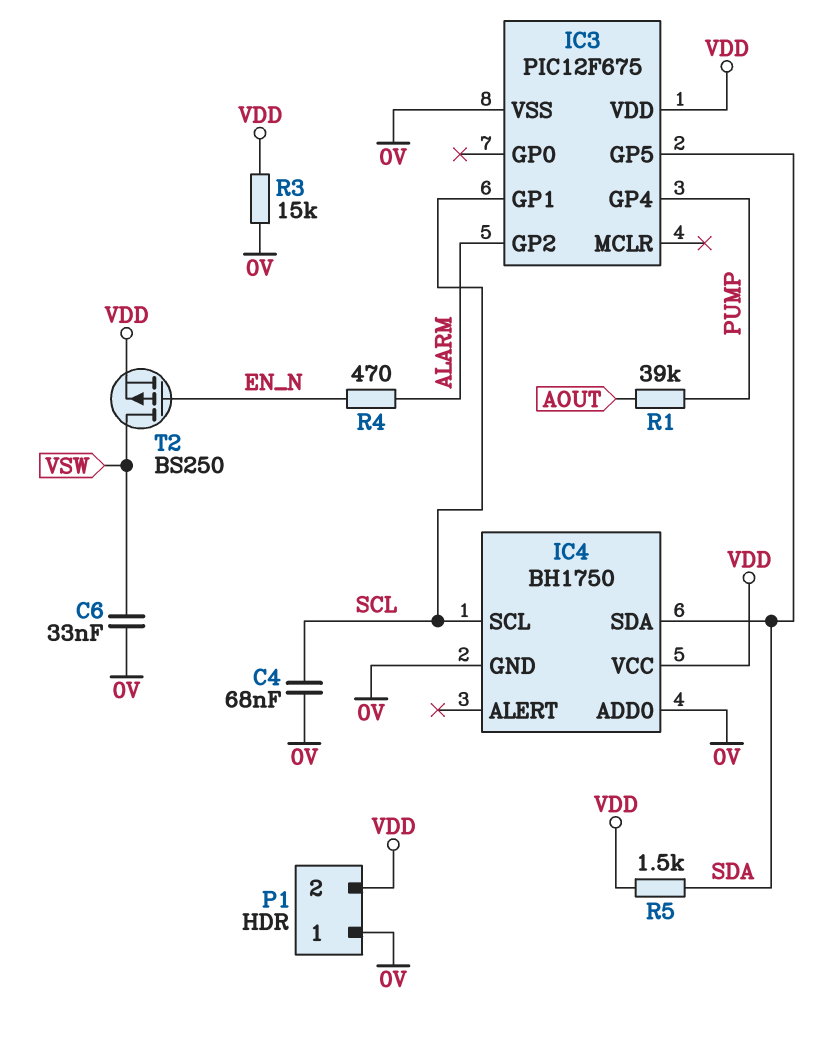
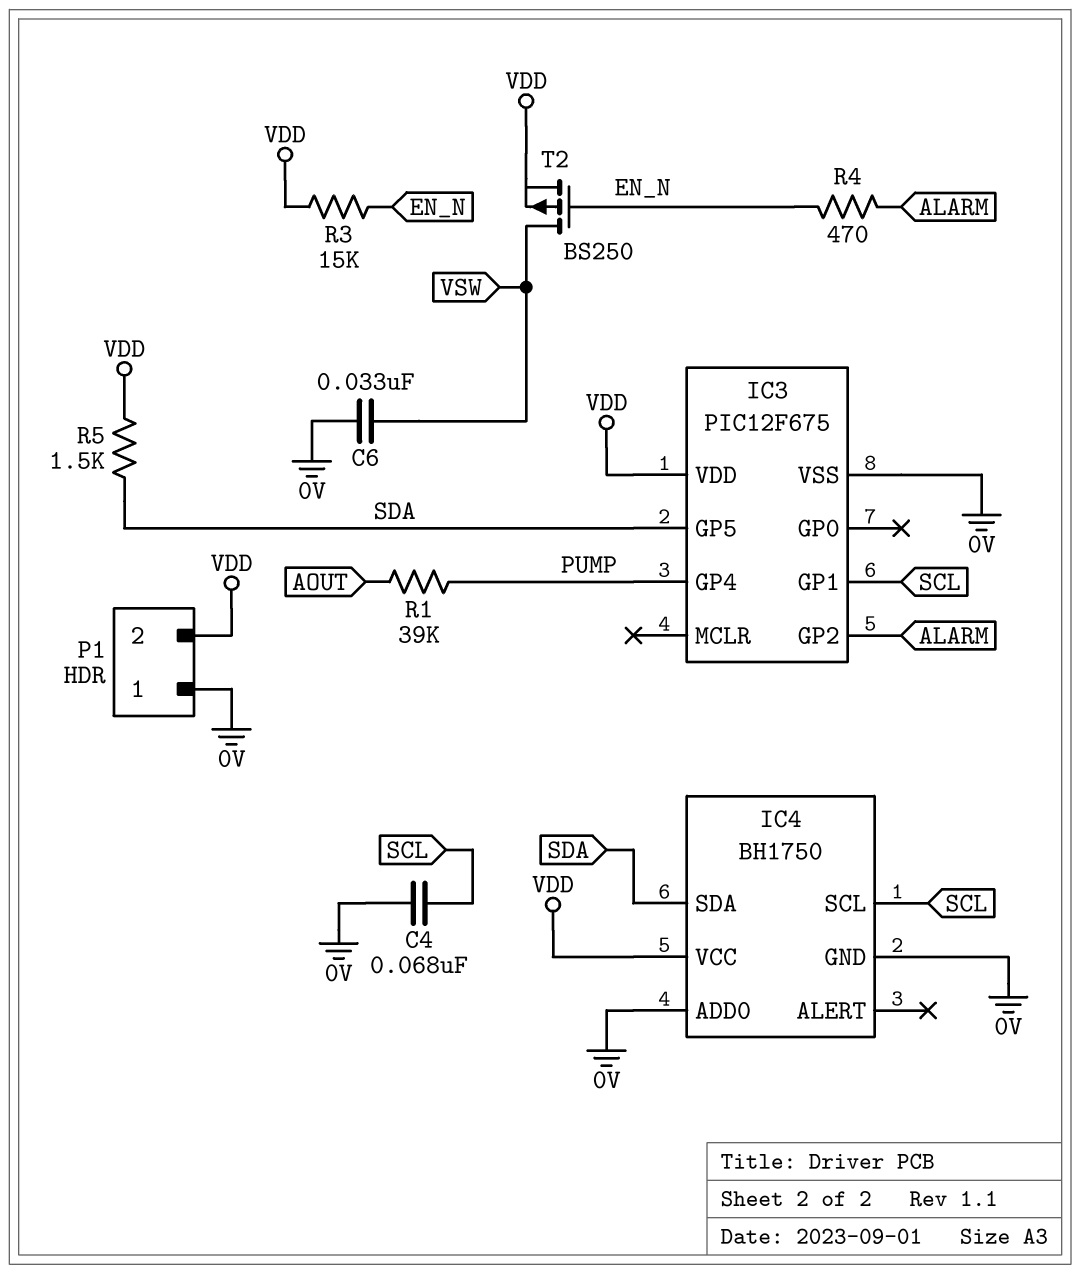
R3: 15k (0V, VDD) -> 15k (EN_N, VDD)

